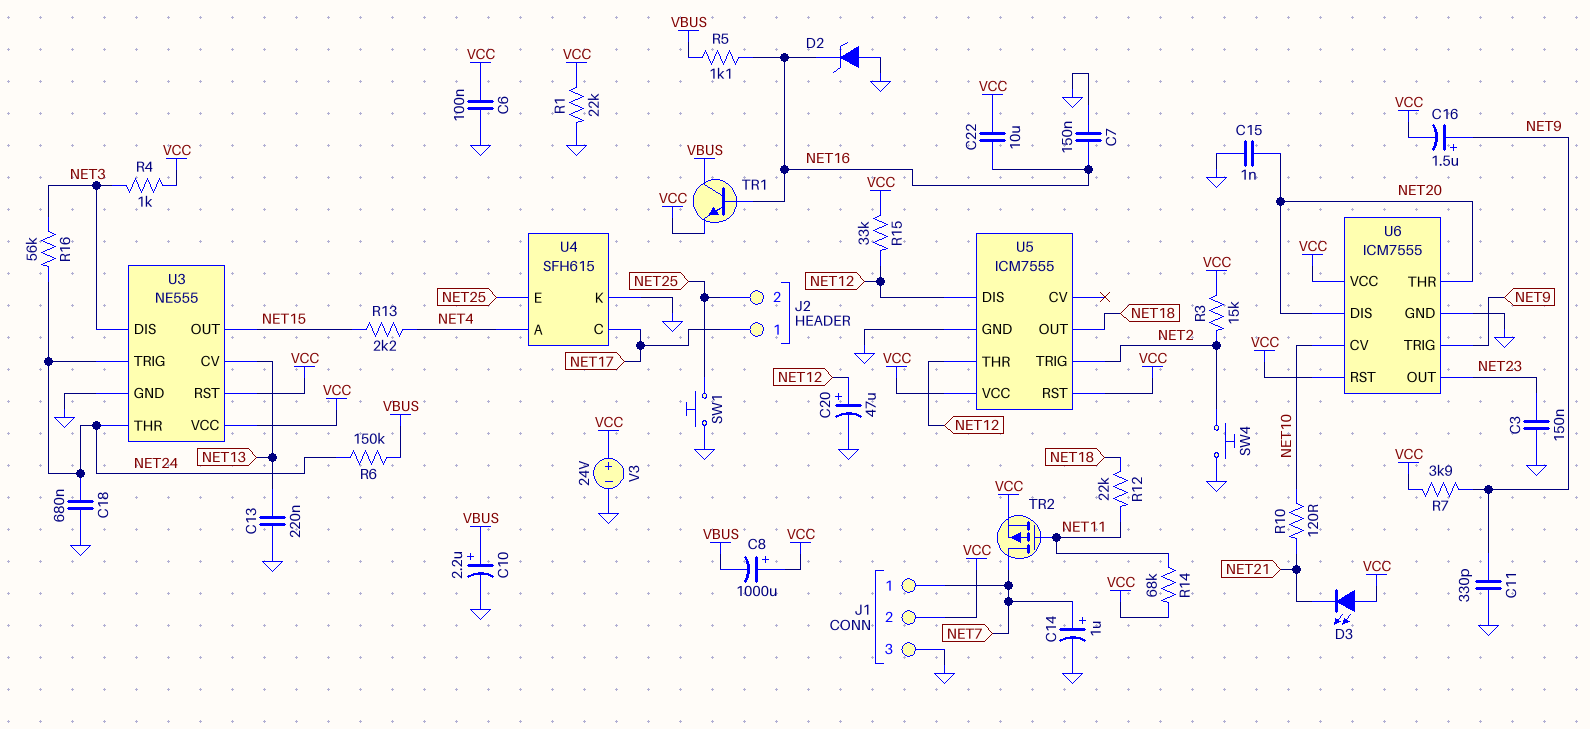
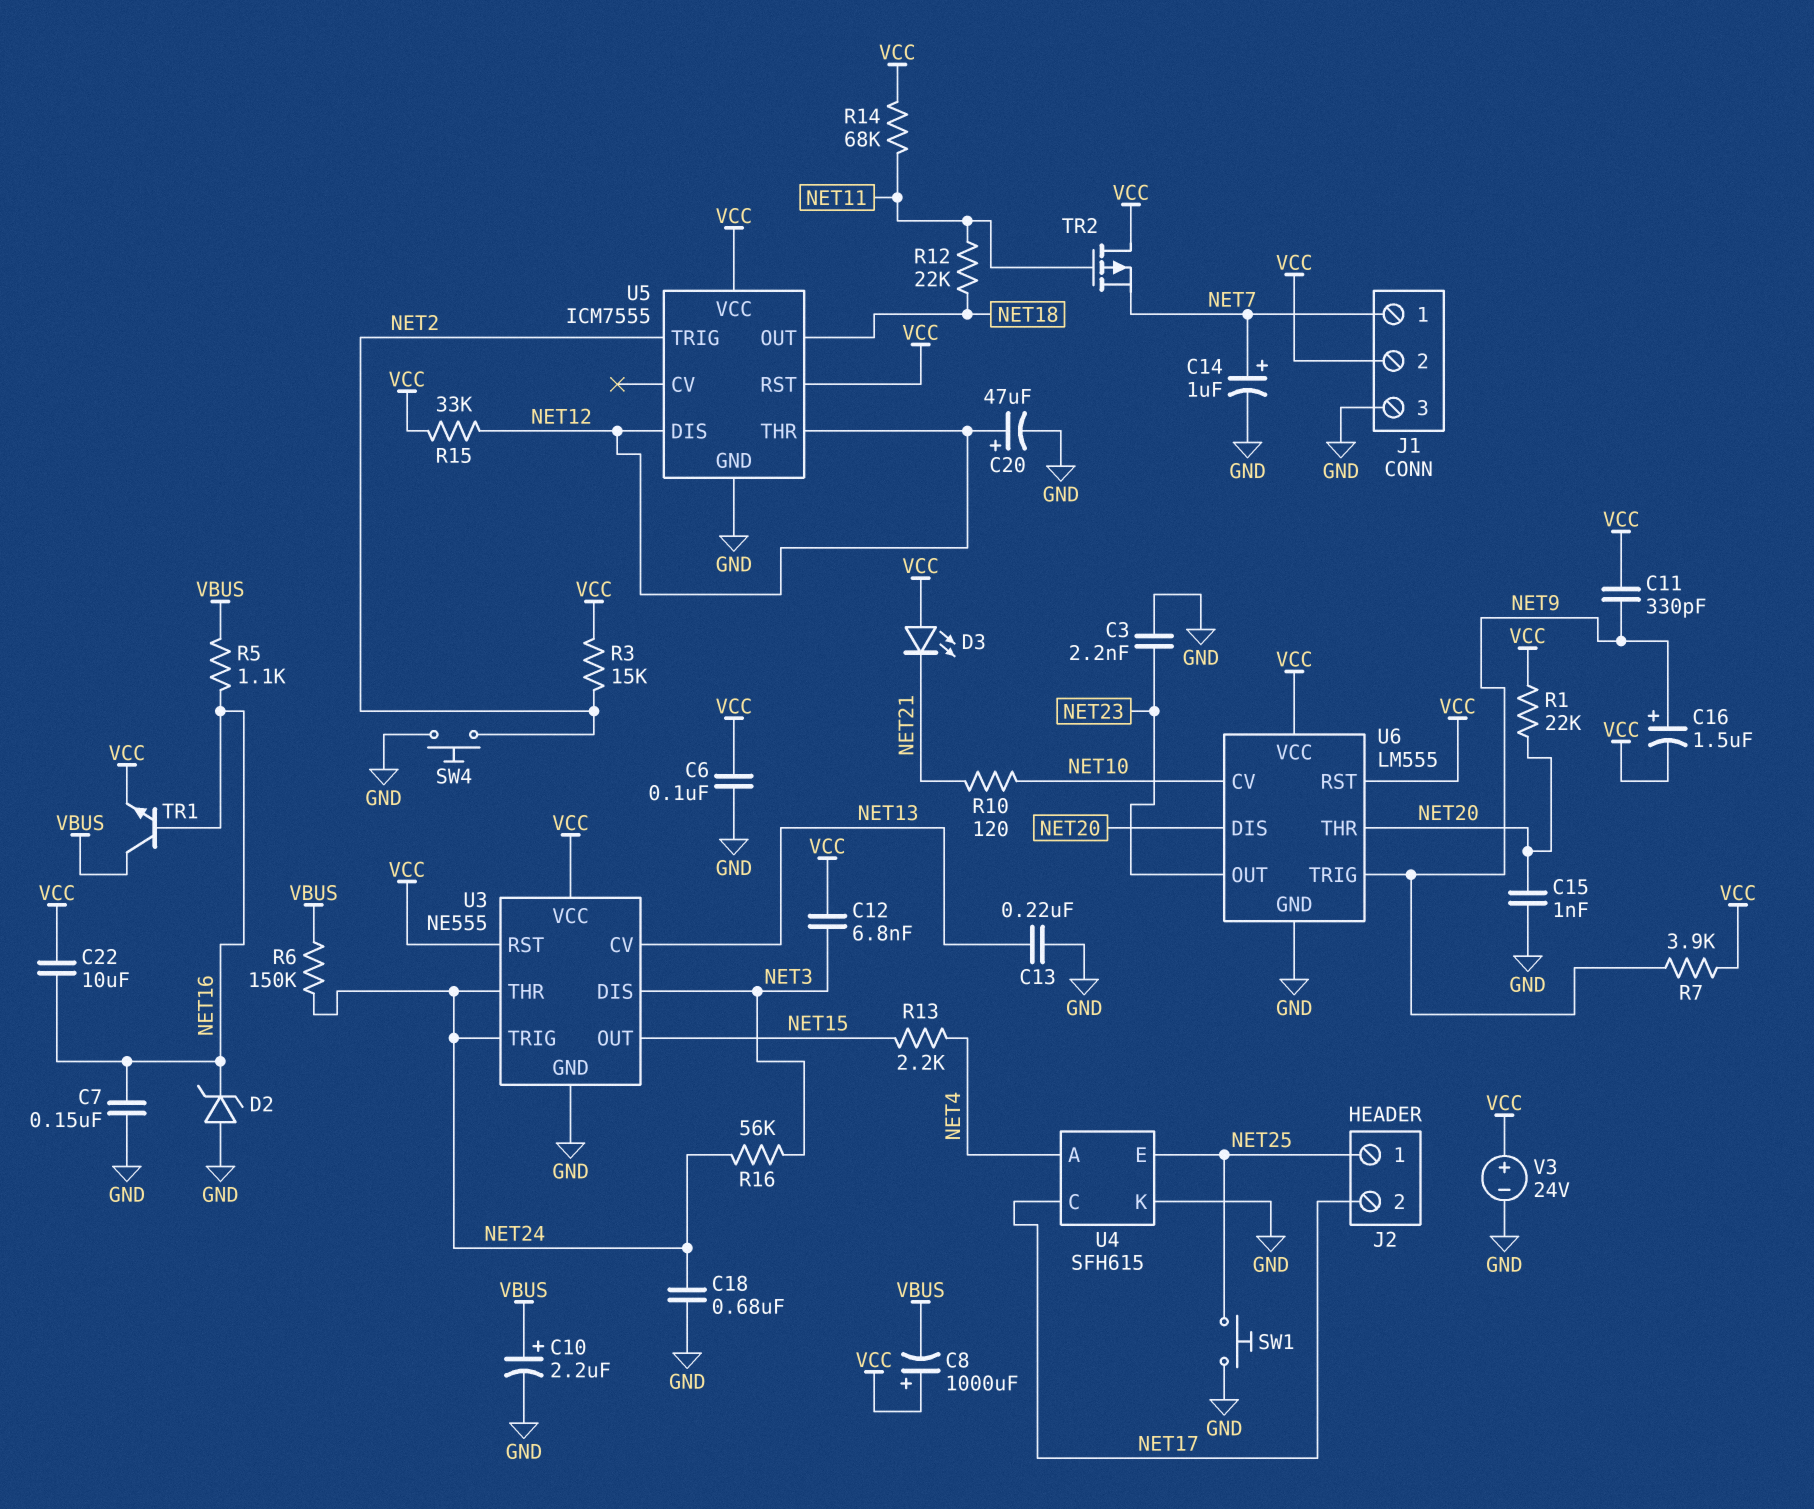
C3: 150nF (GND, NET23) -> 2.2nF (GND, NET23)
C11: 330pF (GND, NET9) -> 330pF (NET9, VCC)
C12: none -> 6.8nF (NET3, VCC)
J2 pin 1: NET17 -> NET25
J2 pin 2: NET25 -> NET17
R1: 22k (GND, VCC) -> 22k (NET20, VCC)
R4: 1k (NET3, VCC) -> none
TR2: PMOS (G NET11, D NET7, S VCC) -> PMOS (G NET11, D VCC, S NET7)
U6: ICM7555 -> LM555

